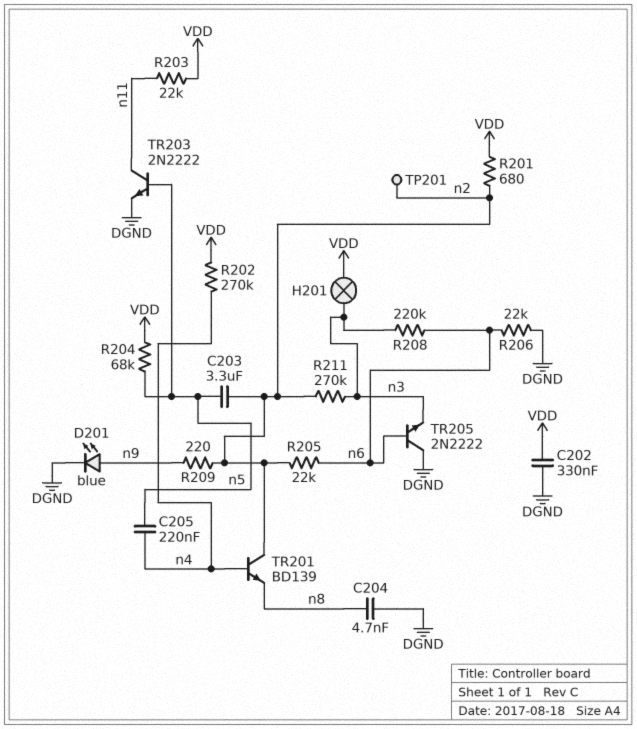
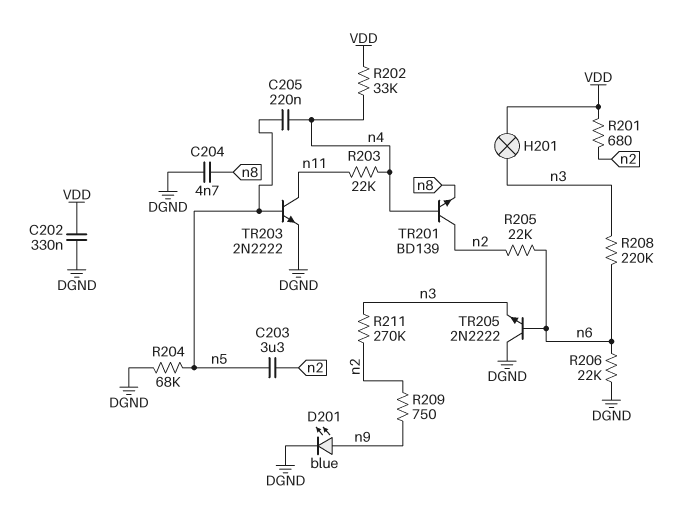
R202: 270k (VDD, n4) -> 33k (VDD, n4)
R203: 22k (VDD, n11) -> 22k (n4, n11)
R204: 68k (VDD, n5) -> 68k (DGND, n5)
R209: 220 (n2, n9) -> 750 (n2, n9)
TP201: test point (n2) -> none

